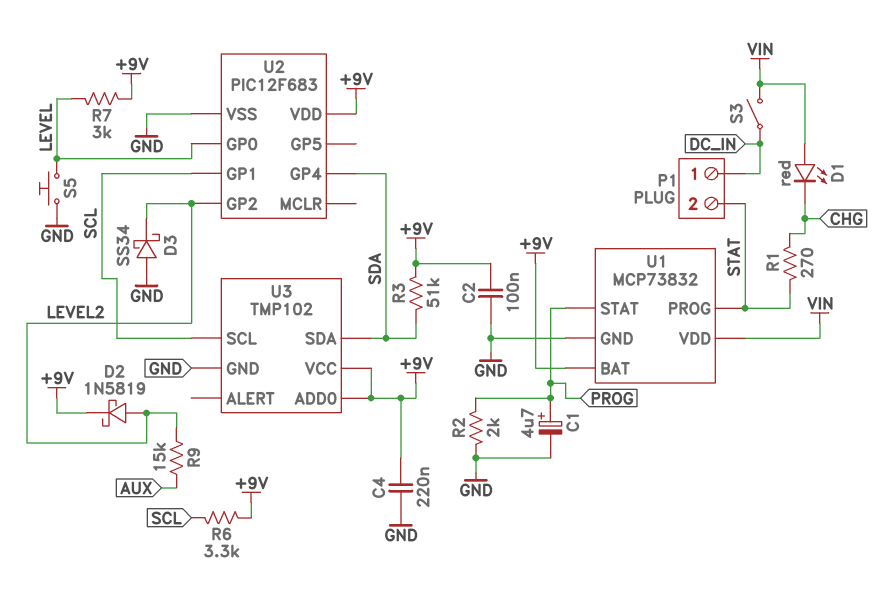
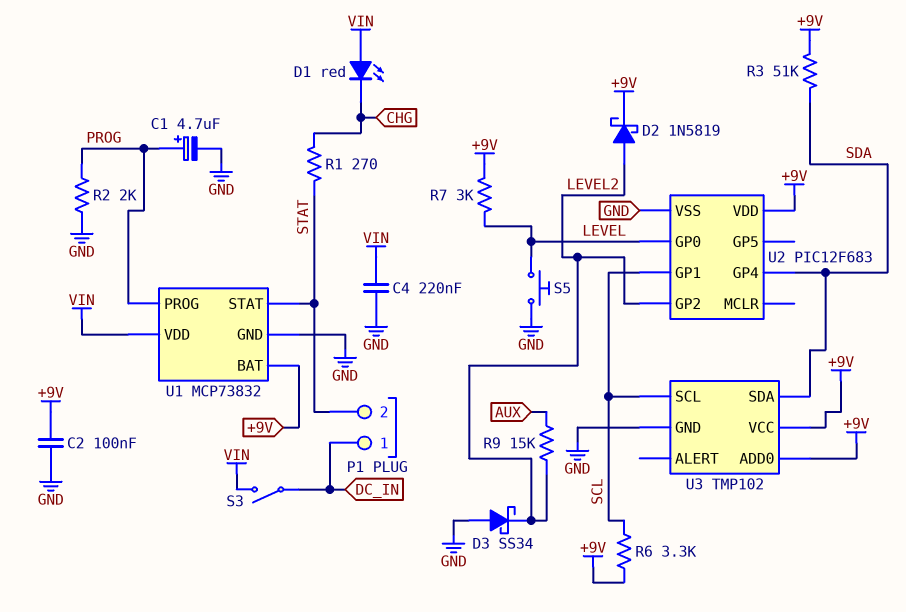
C4: 220nF (+9V, GND) -> 220nF (GND, VIN)
U1 pin PROG: STAT -> PROG
U1 pin STAT: PROG -> STAT

